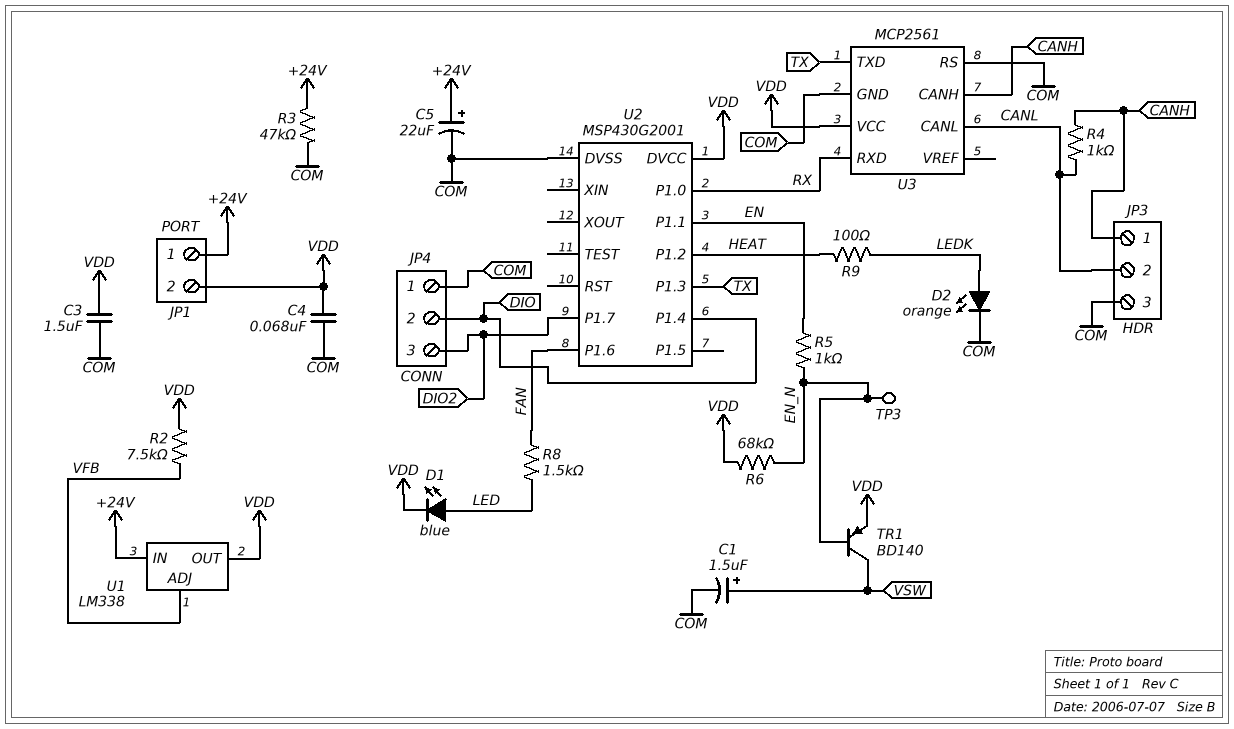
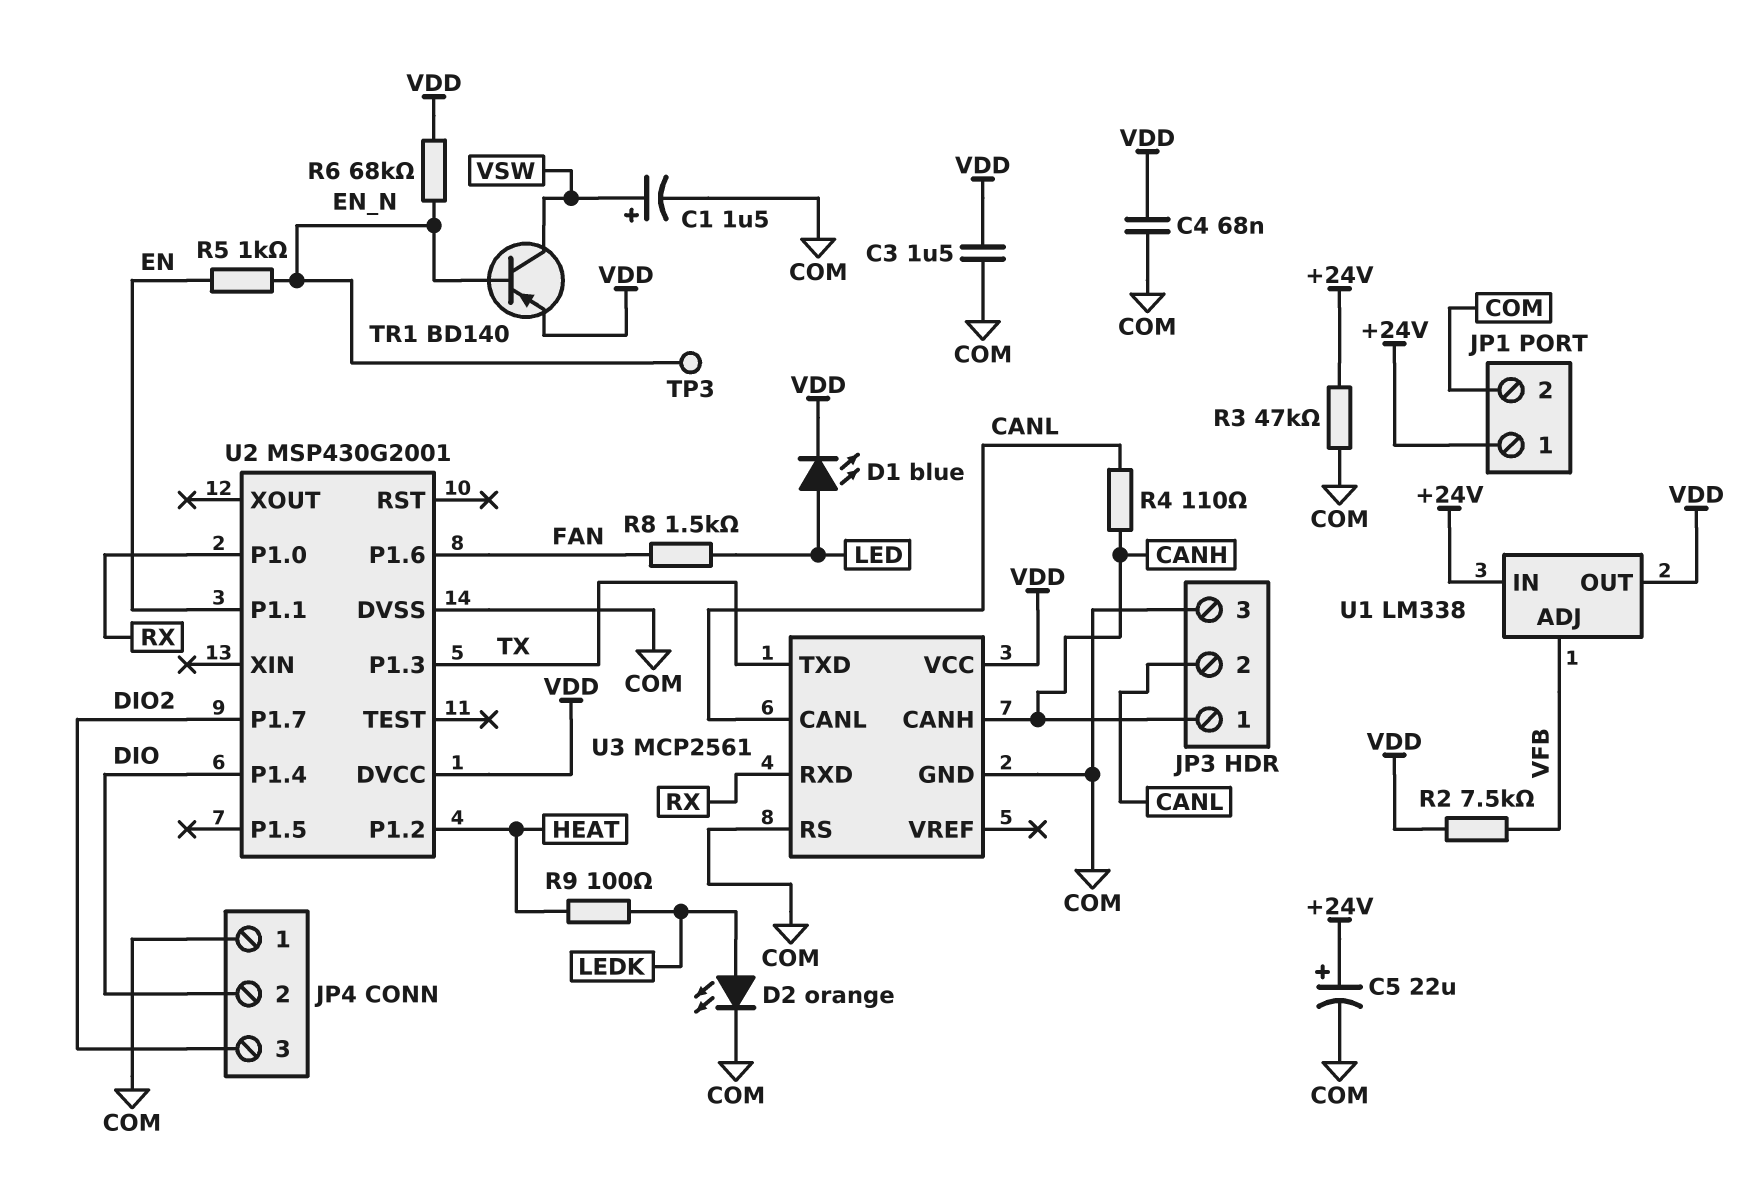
JP1 pin 2: VDD -> COM
R4: 1k (CANH, CANL) -> 110 (CANH, CANL)

